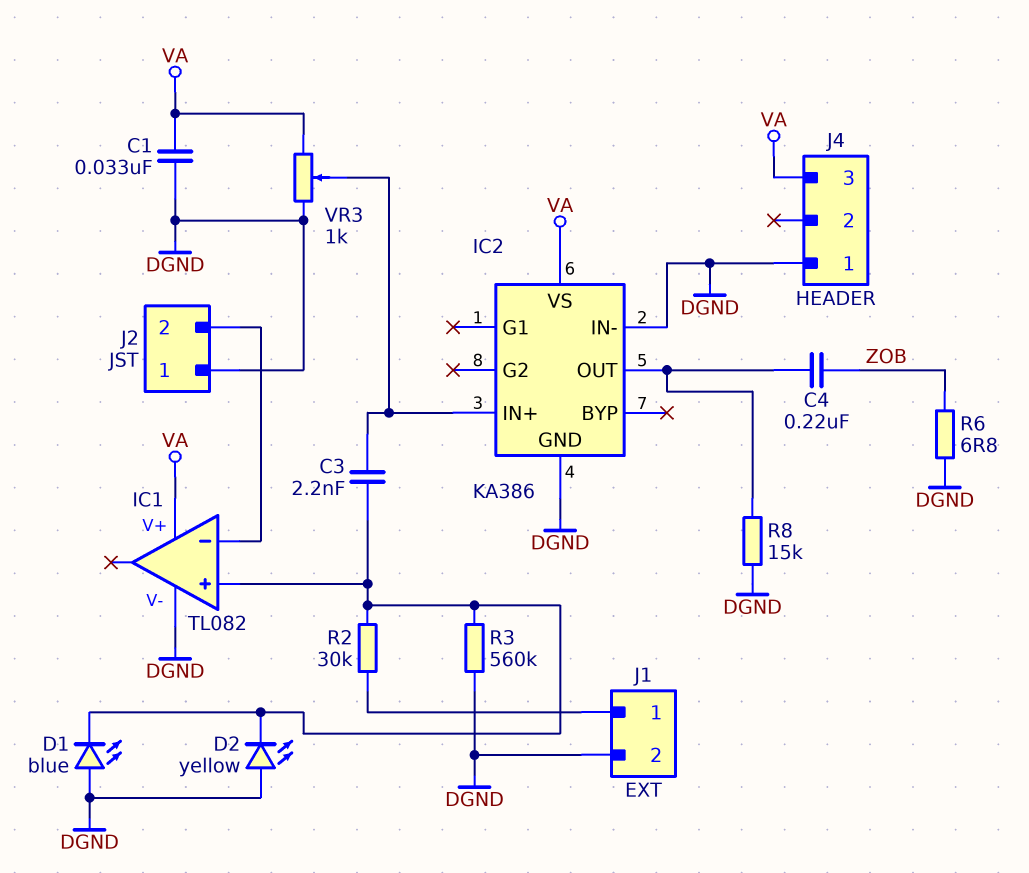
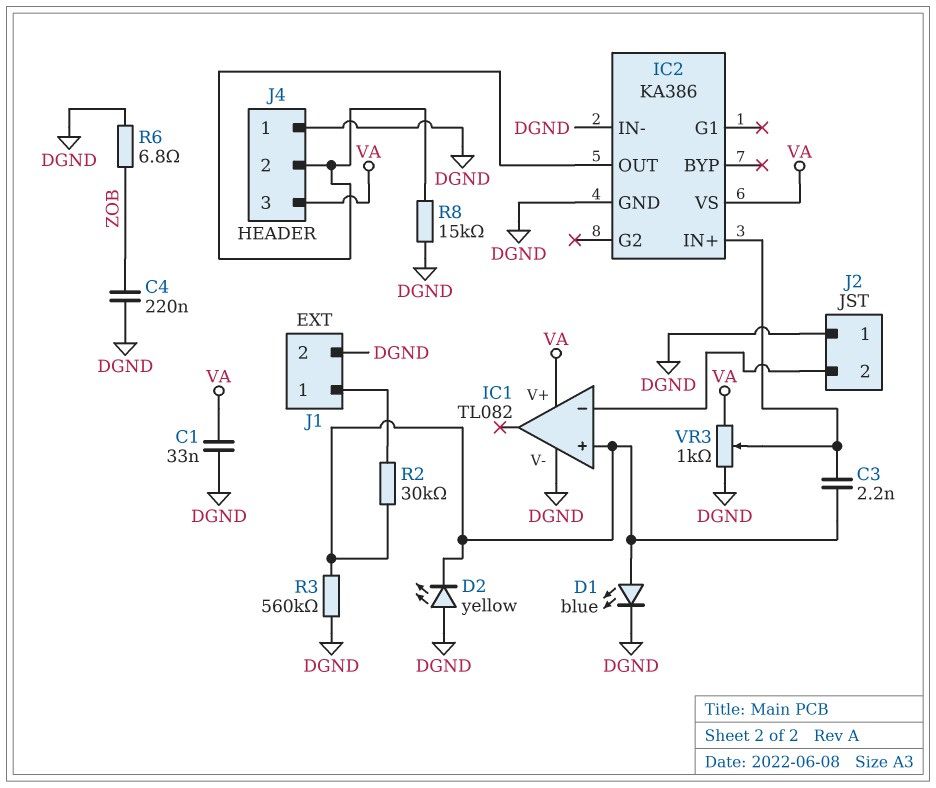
C4: 220nF (IC2/OUT, ZOB) -> 220nF (DGND, ZOB)
D1: LED blue (A DGND, K IC1/in+) -> LED blue (A IC1/in+, K DGND)
J4 pin 2: none -> IC2/OUT

